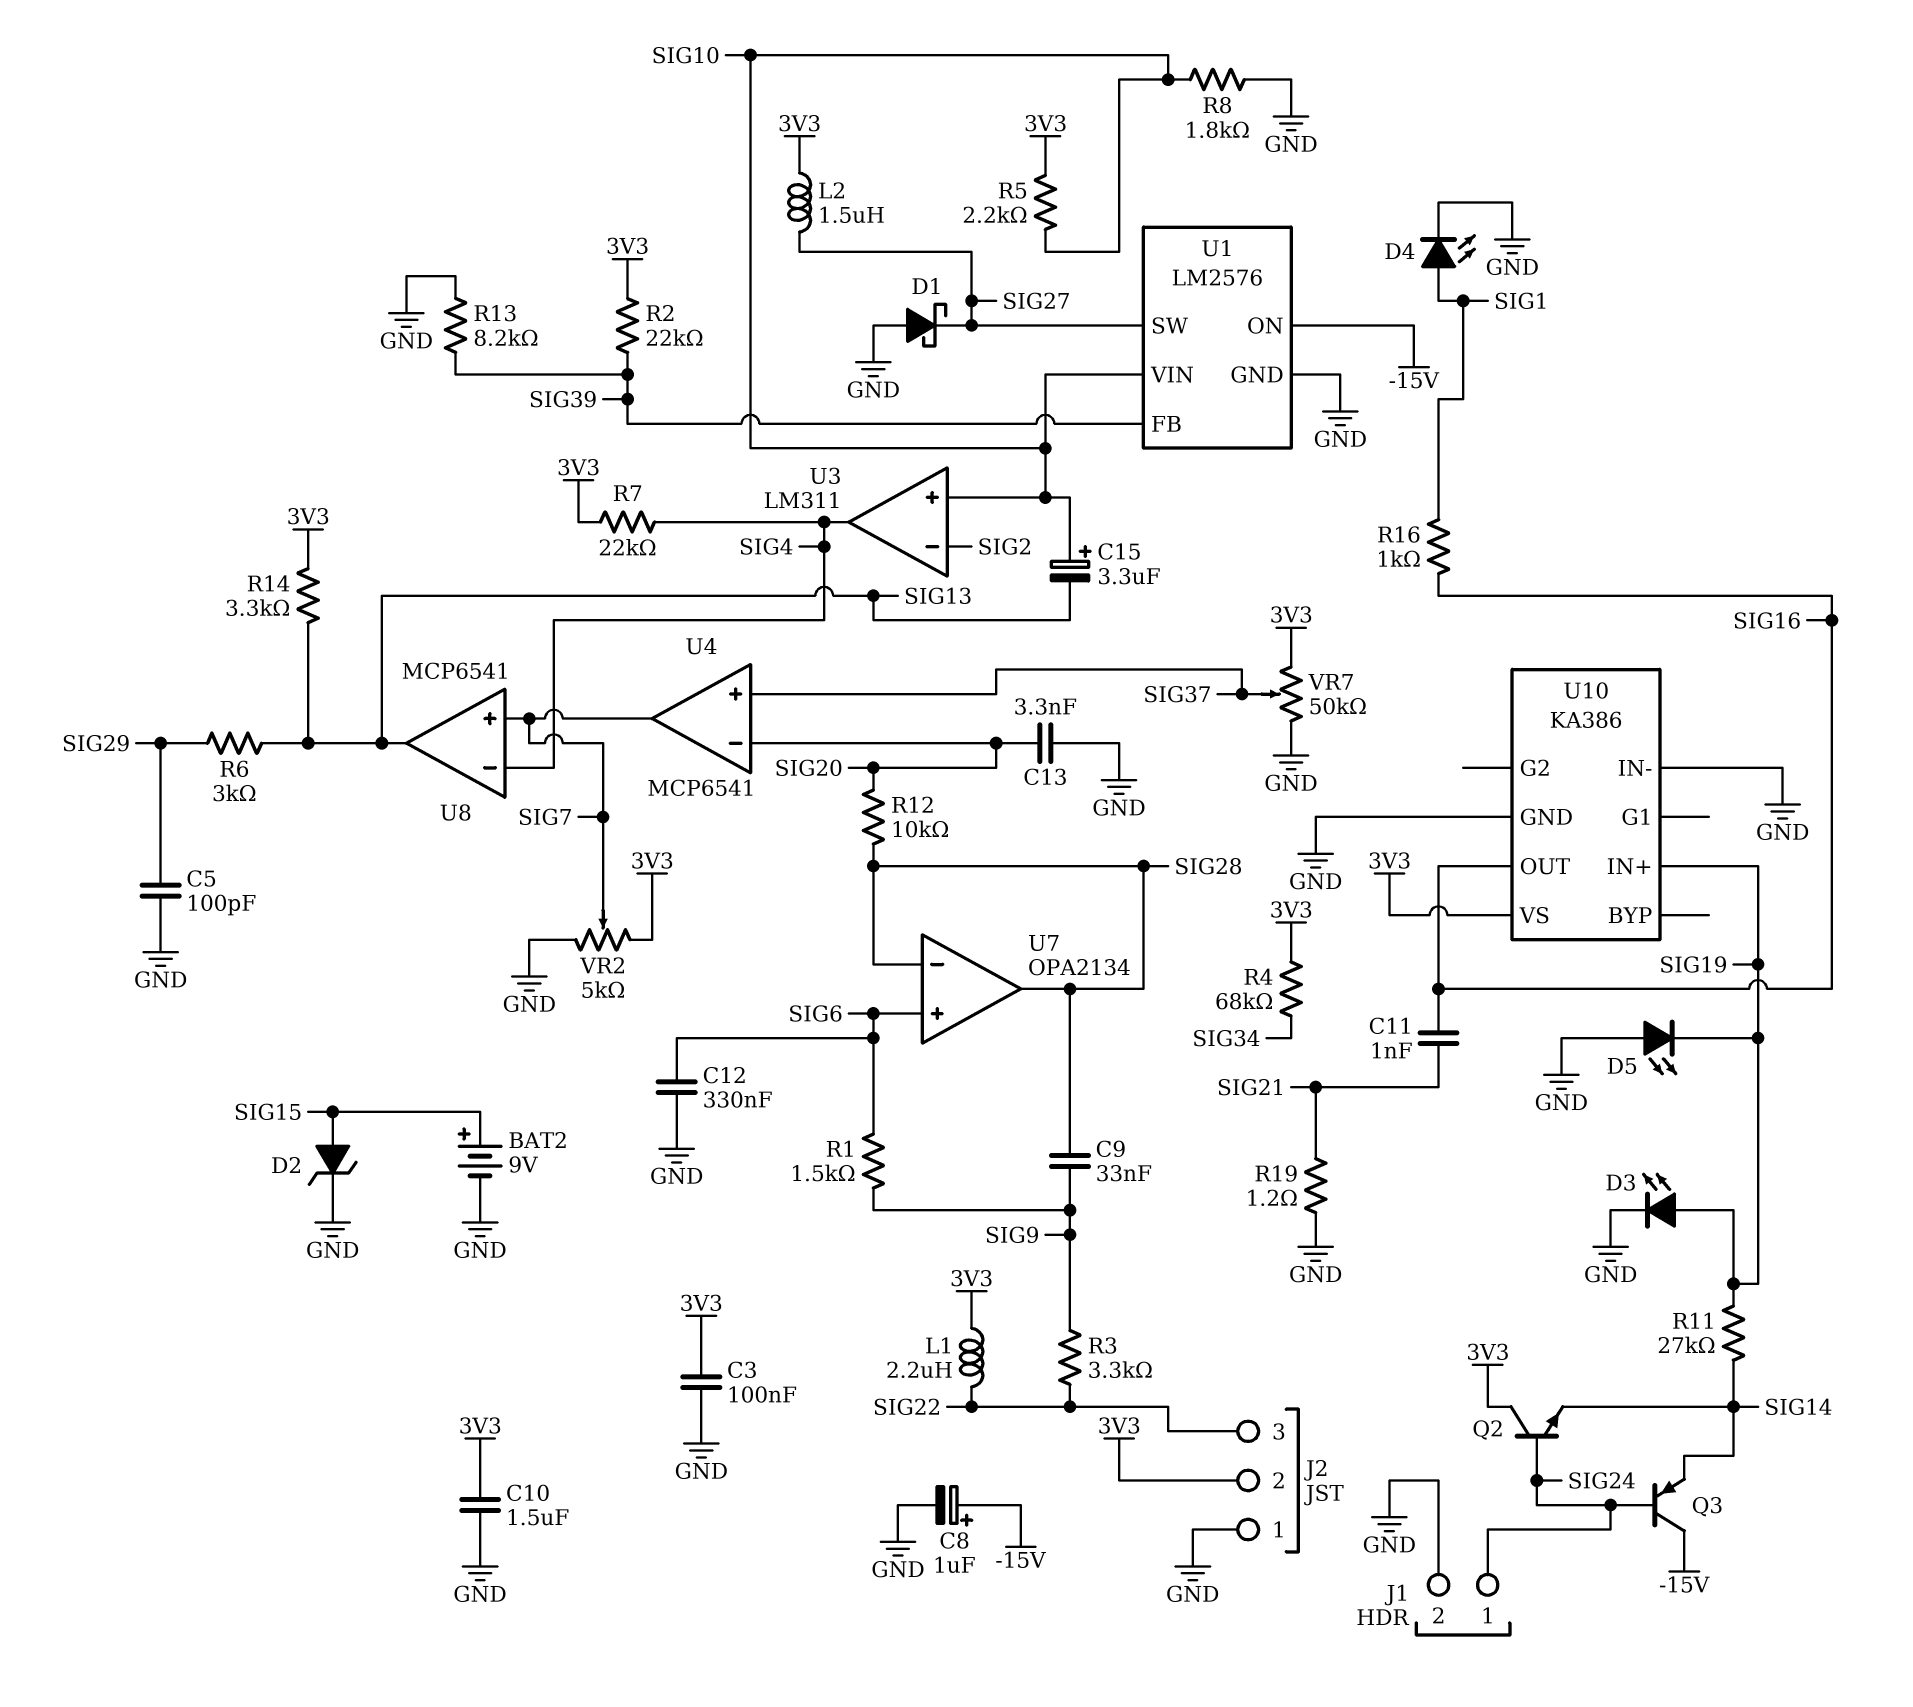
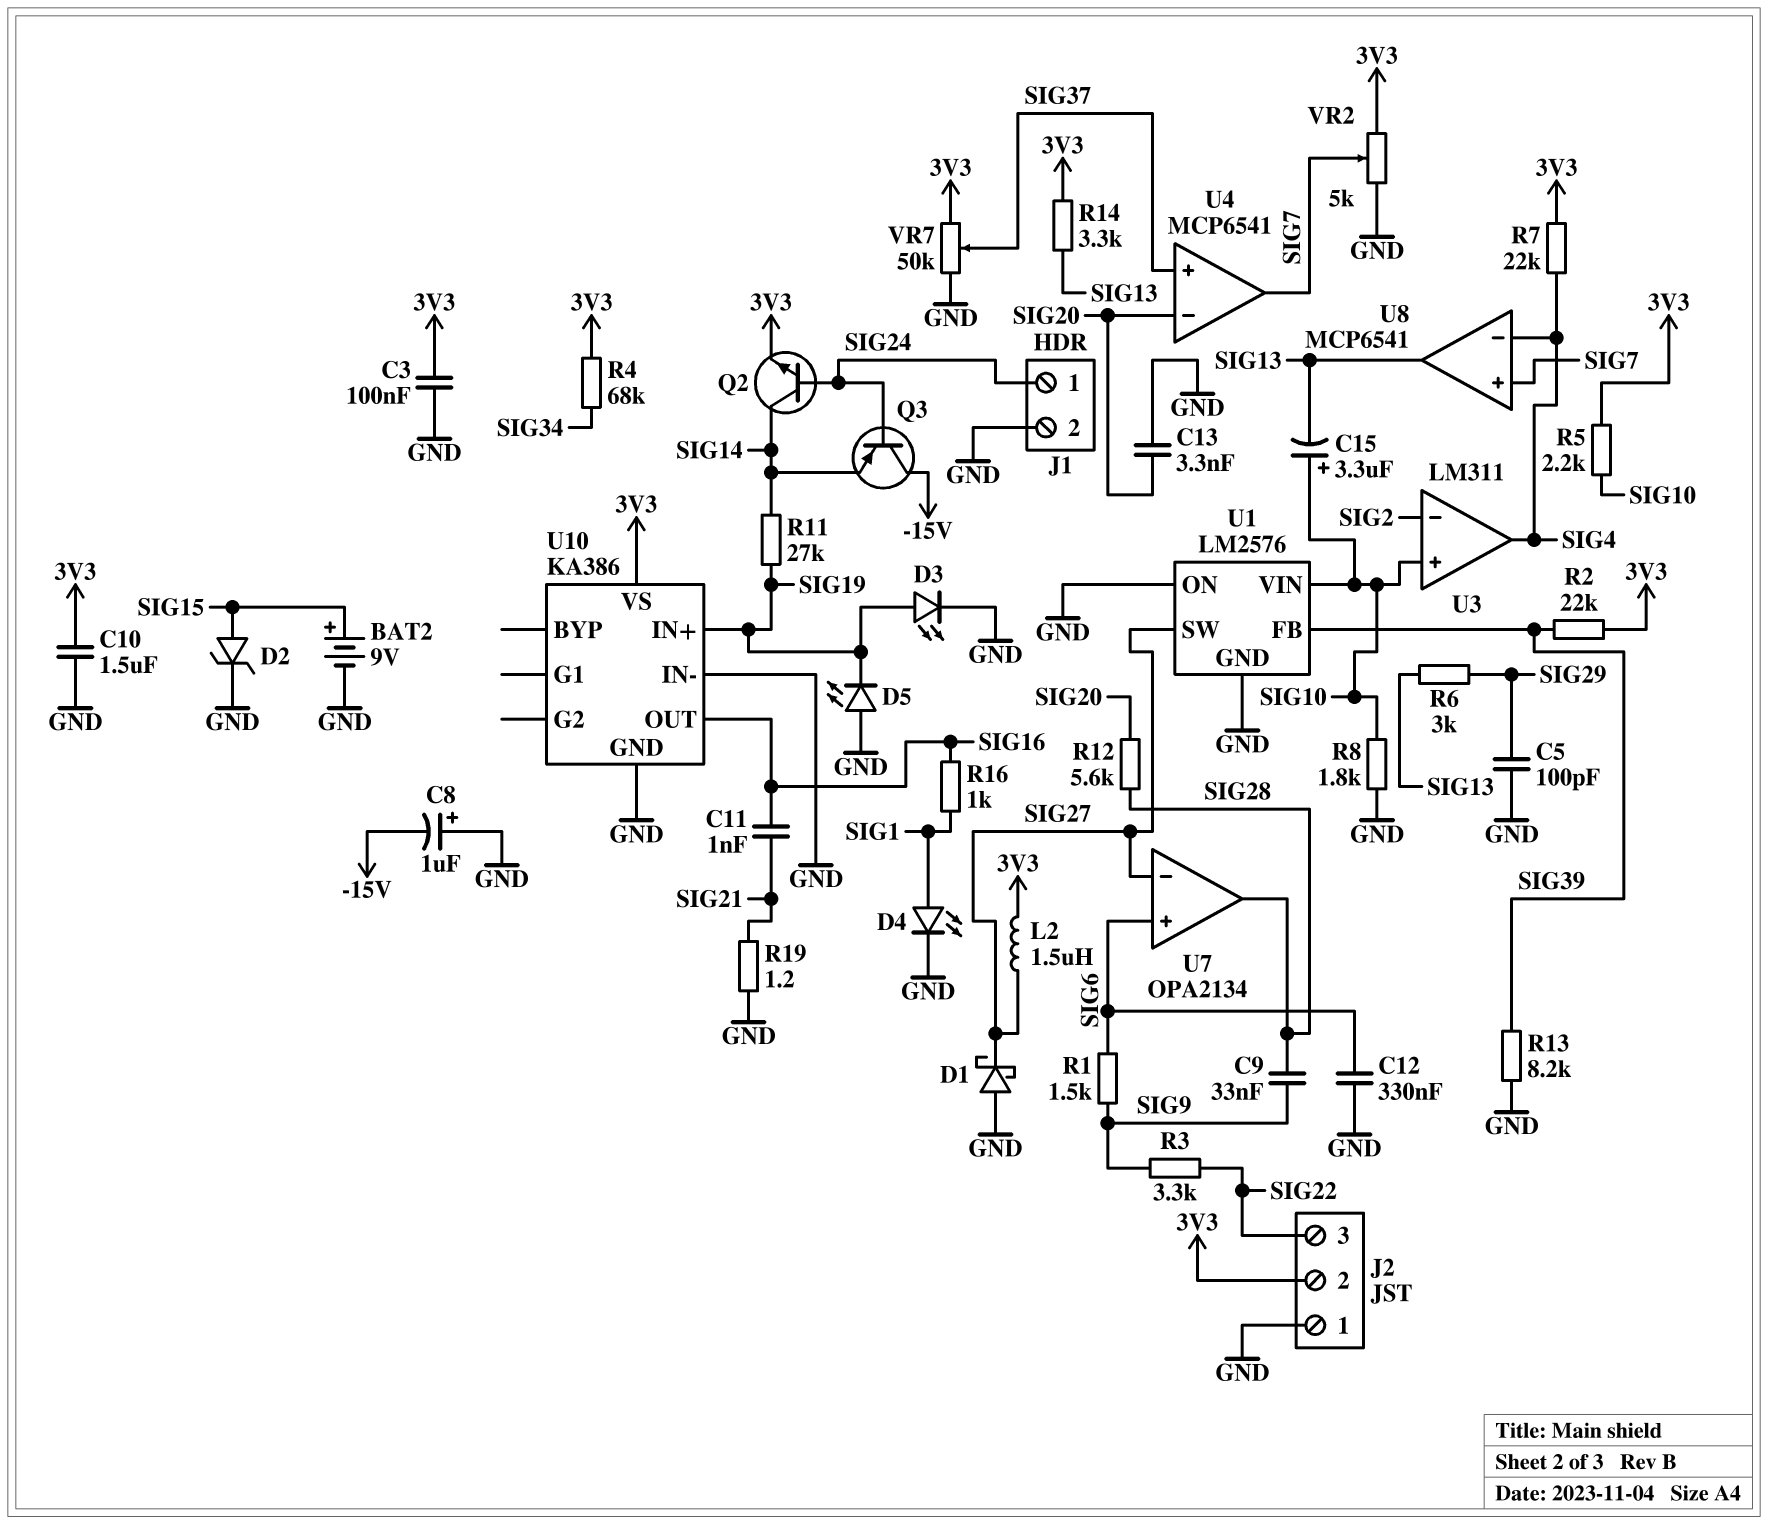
C8: 1uF (plus -15V, minus GND) -> 1uF (plus GND, minus -15V)
L1: 2.2uH (3V3, SIG22) -> none
Q2: NPN (B SIG24, C 3V3, E SIG14) -> NPN (B SIG24, C SIG14, E 3V3)
R12: 10k (SIG20, SIG28) -> 5.6k (SIG20, SIG28)
U1 pin ON: -15V -> GND
U7 pin in-: SIG28 -> SIG27

